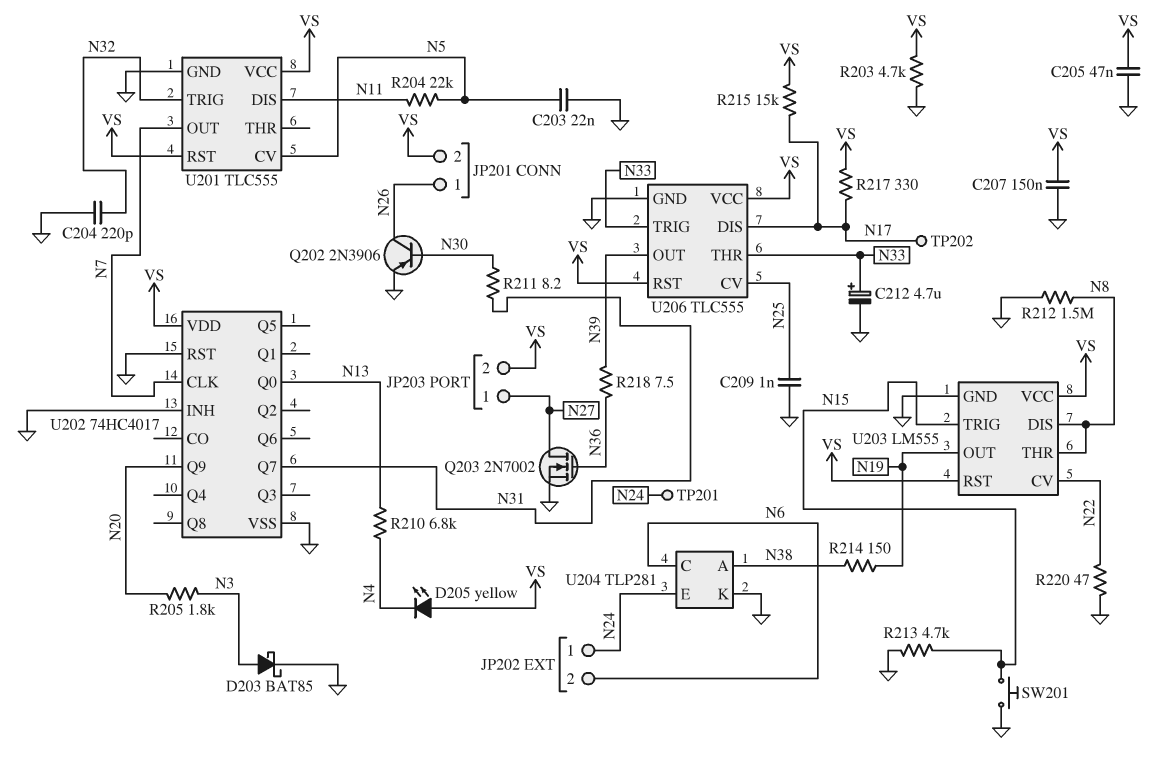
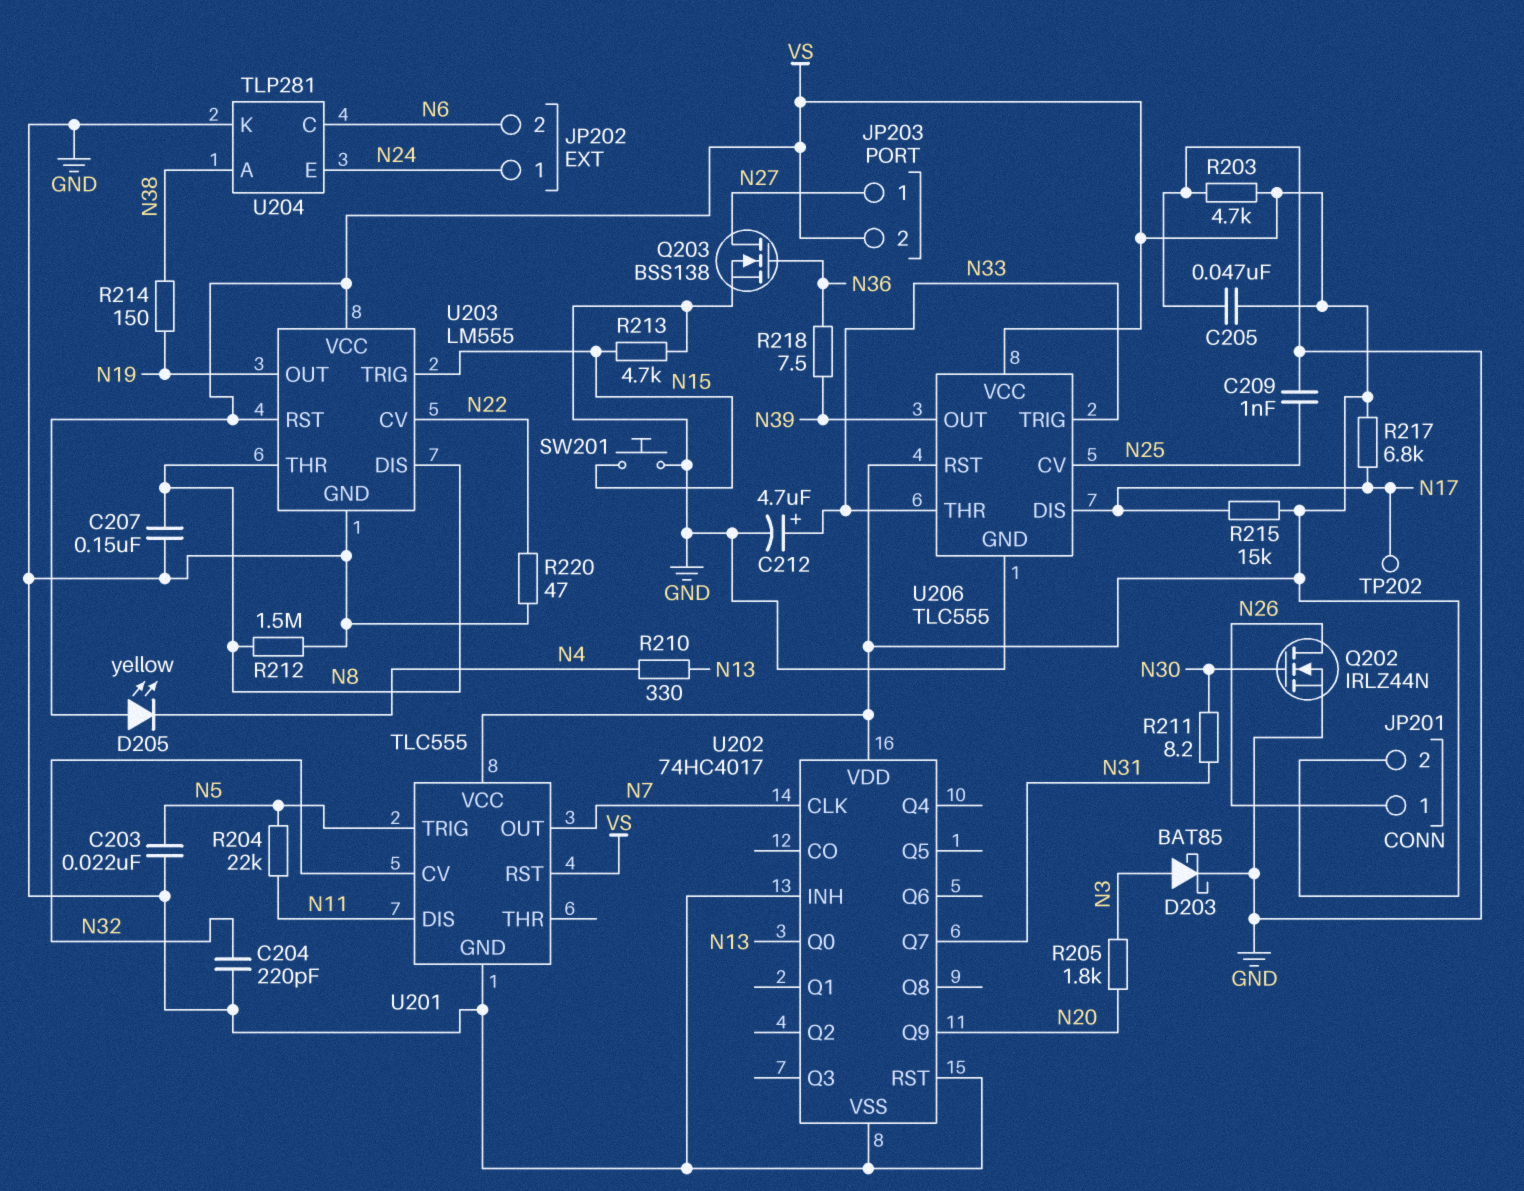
C207: 150nF (GND, VS) -> 150nF (GND, N8)
Q202: PNP 2N3906 (B N30, C N26, E GND) -> NMOS IRLZ44N (G N30, D N26, S GND)
Q203: NMOS 2N7002 (G N36, D N27, S GND) -> NMOS BSS138 (G N36, D N27, S GND)
R210: 6.8k (N4, N13) -> 330 (N4, N13)
R217: 330 (N17, VS) -> 6.8k (N17, VS)
TP201: test point (N24) -> none
U201 pin CV: N5 -> N32
U201 pin TRIG: N32 -> N5

